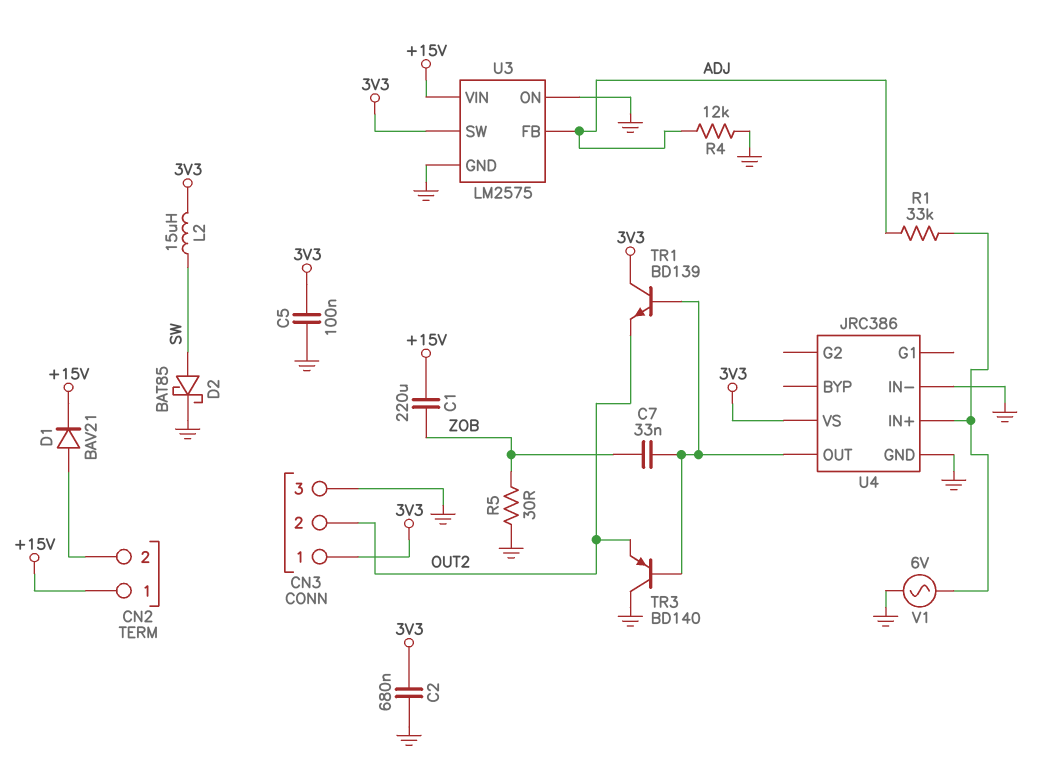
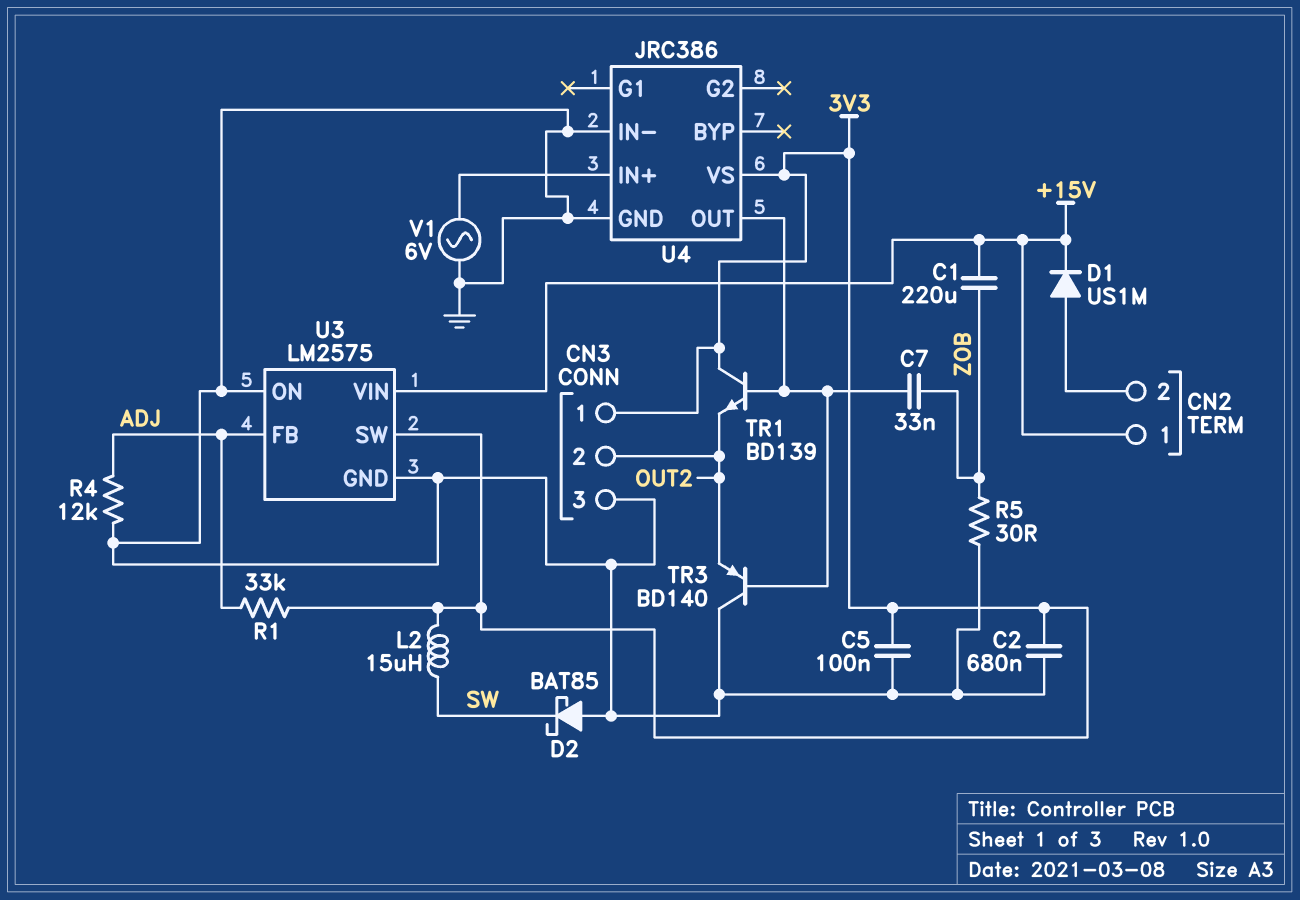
D1: diode BAV21 (A CN2/2, K +15V) -> diode US1M (A CN2/2, K +15V)
D2: schottky BAT85 (A SW, K GND) -> schottky BAT85 (A GND, K SW)
R1: 33k (ADJ, U4/IN+) -> 33k (3V3, ADJ)

